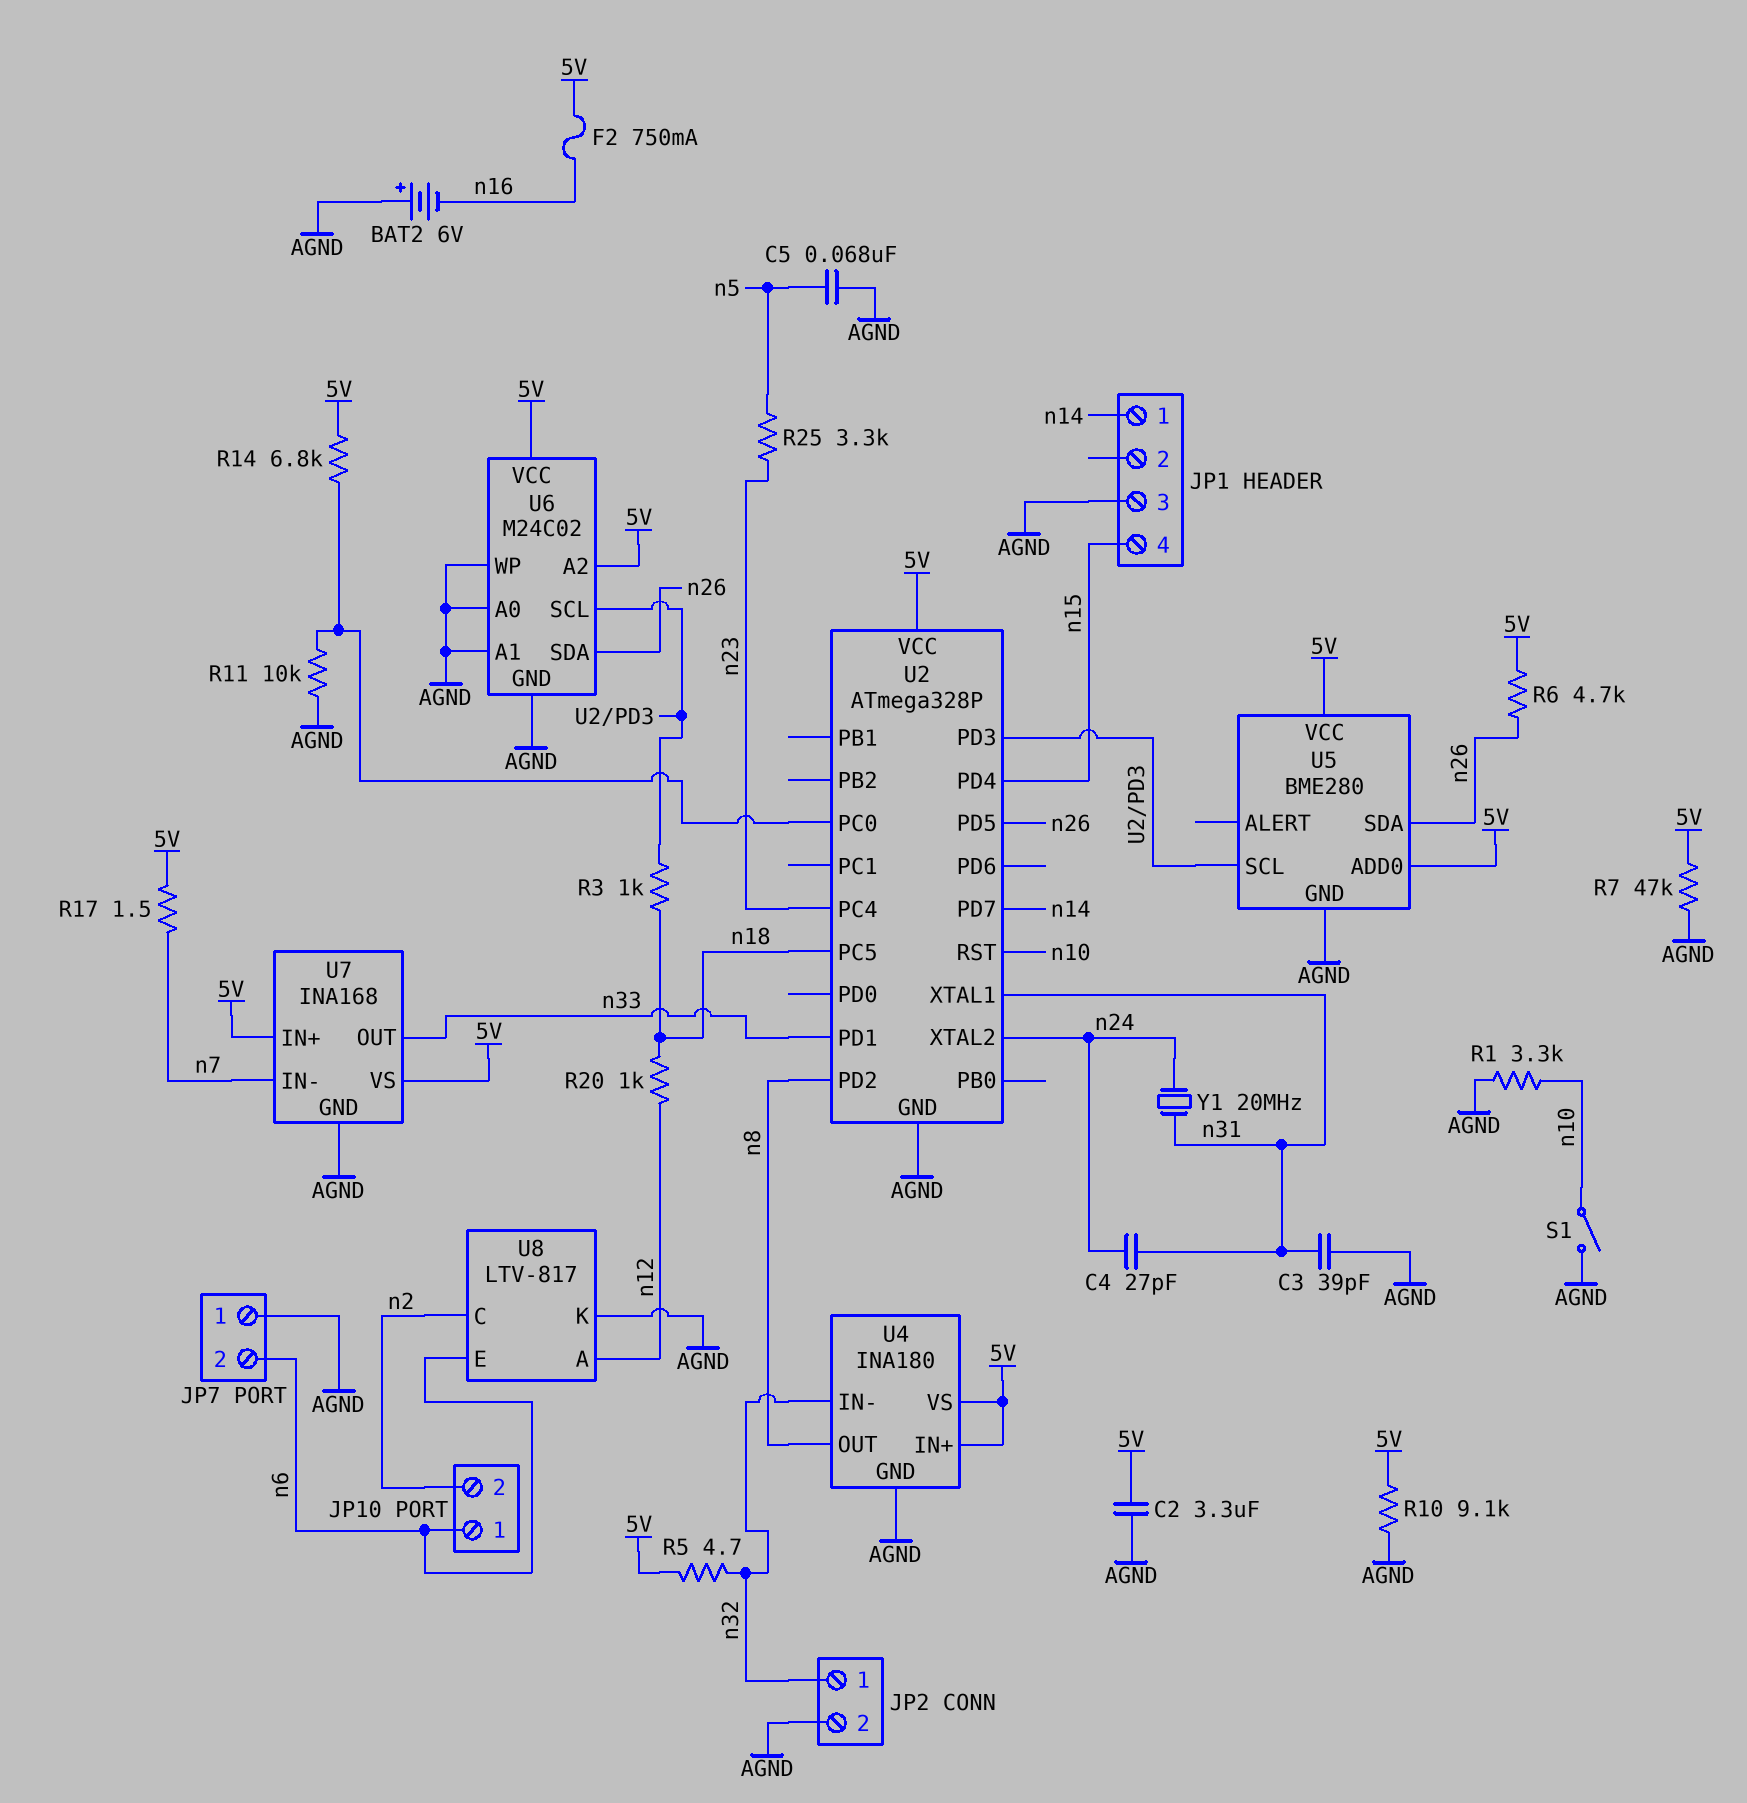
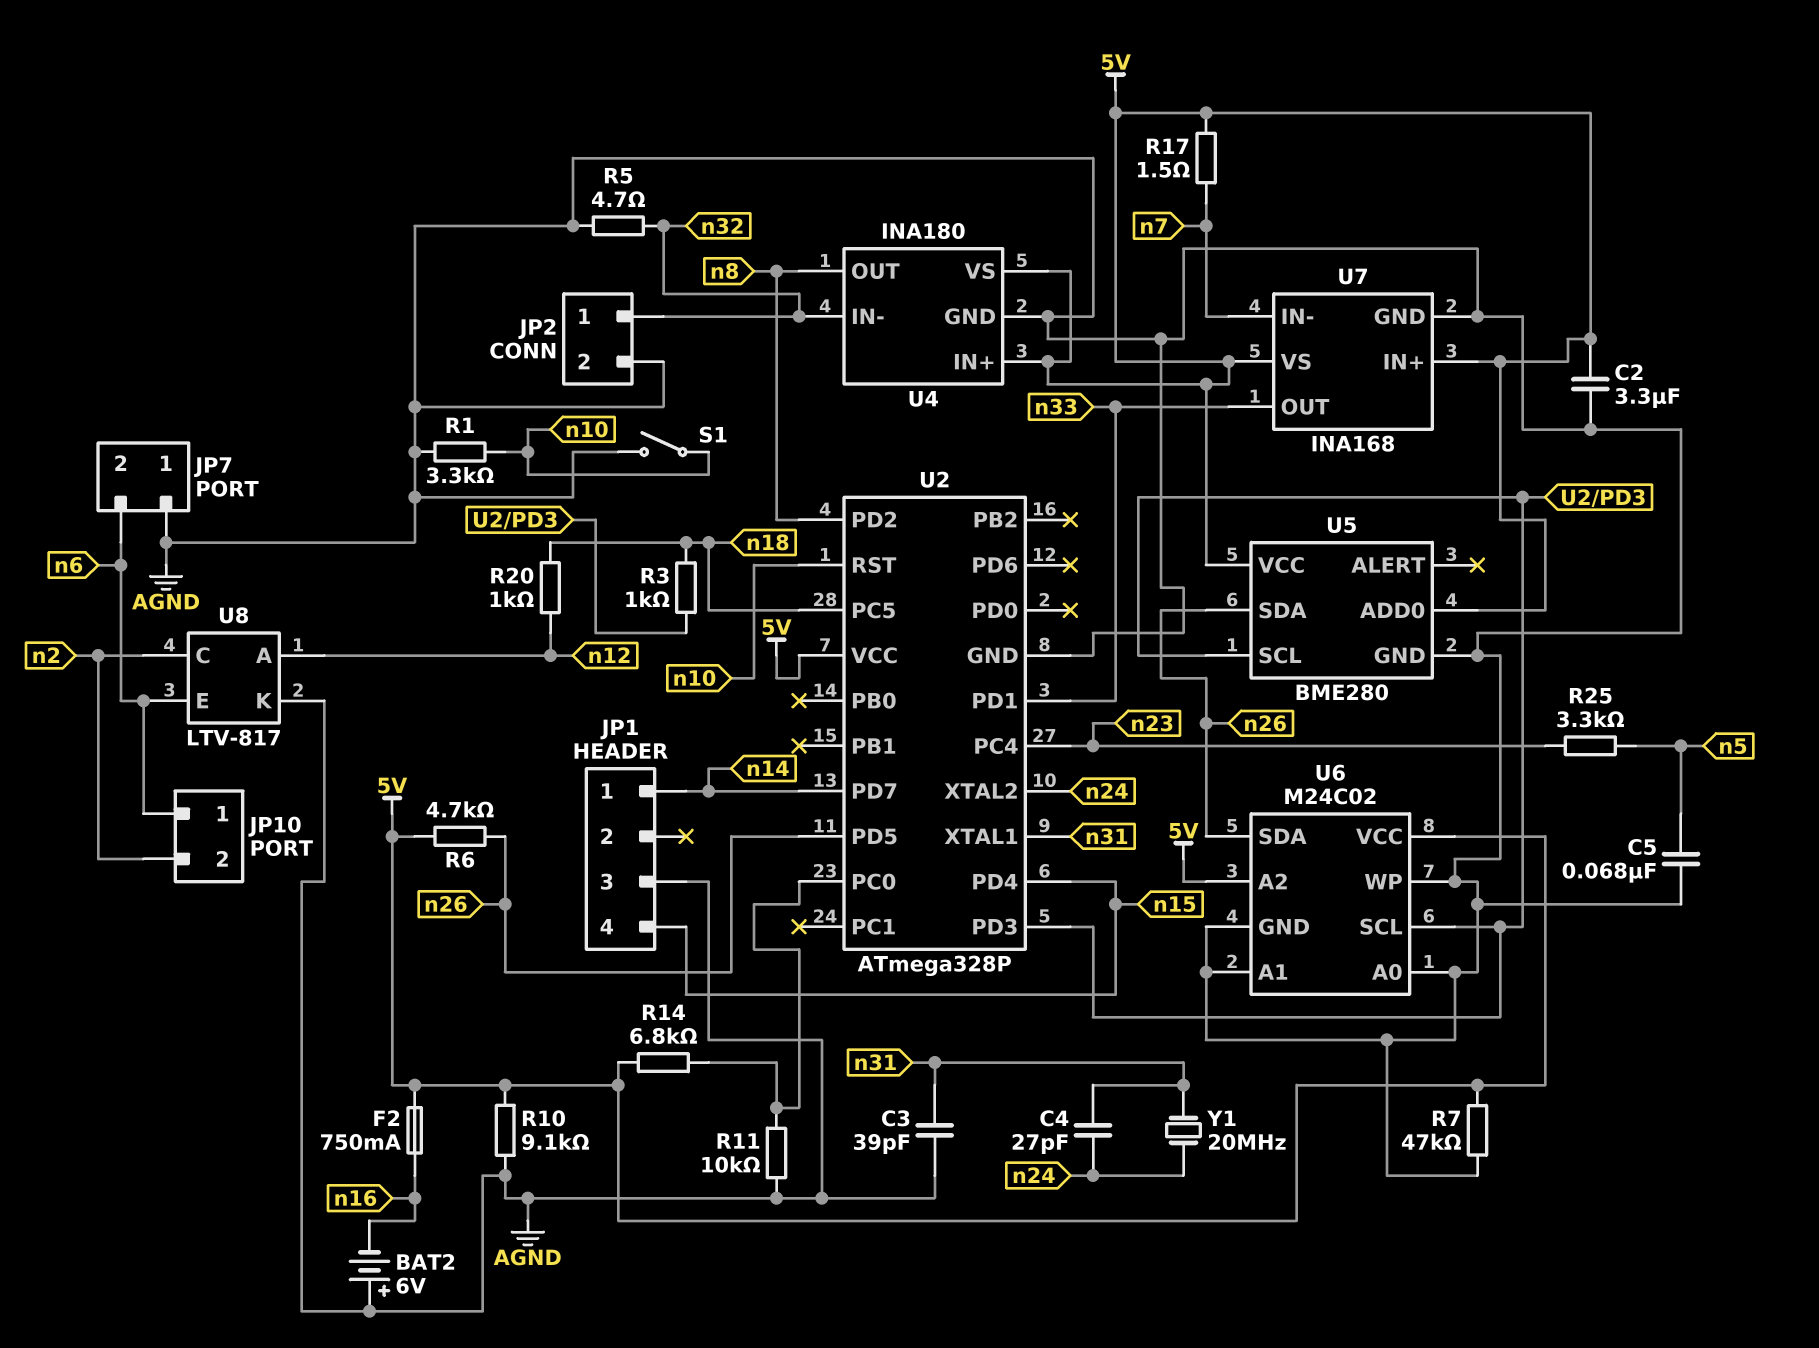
R5: 4.7 (5V, n32) -> 4.7 (AGND, n32)

